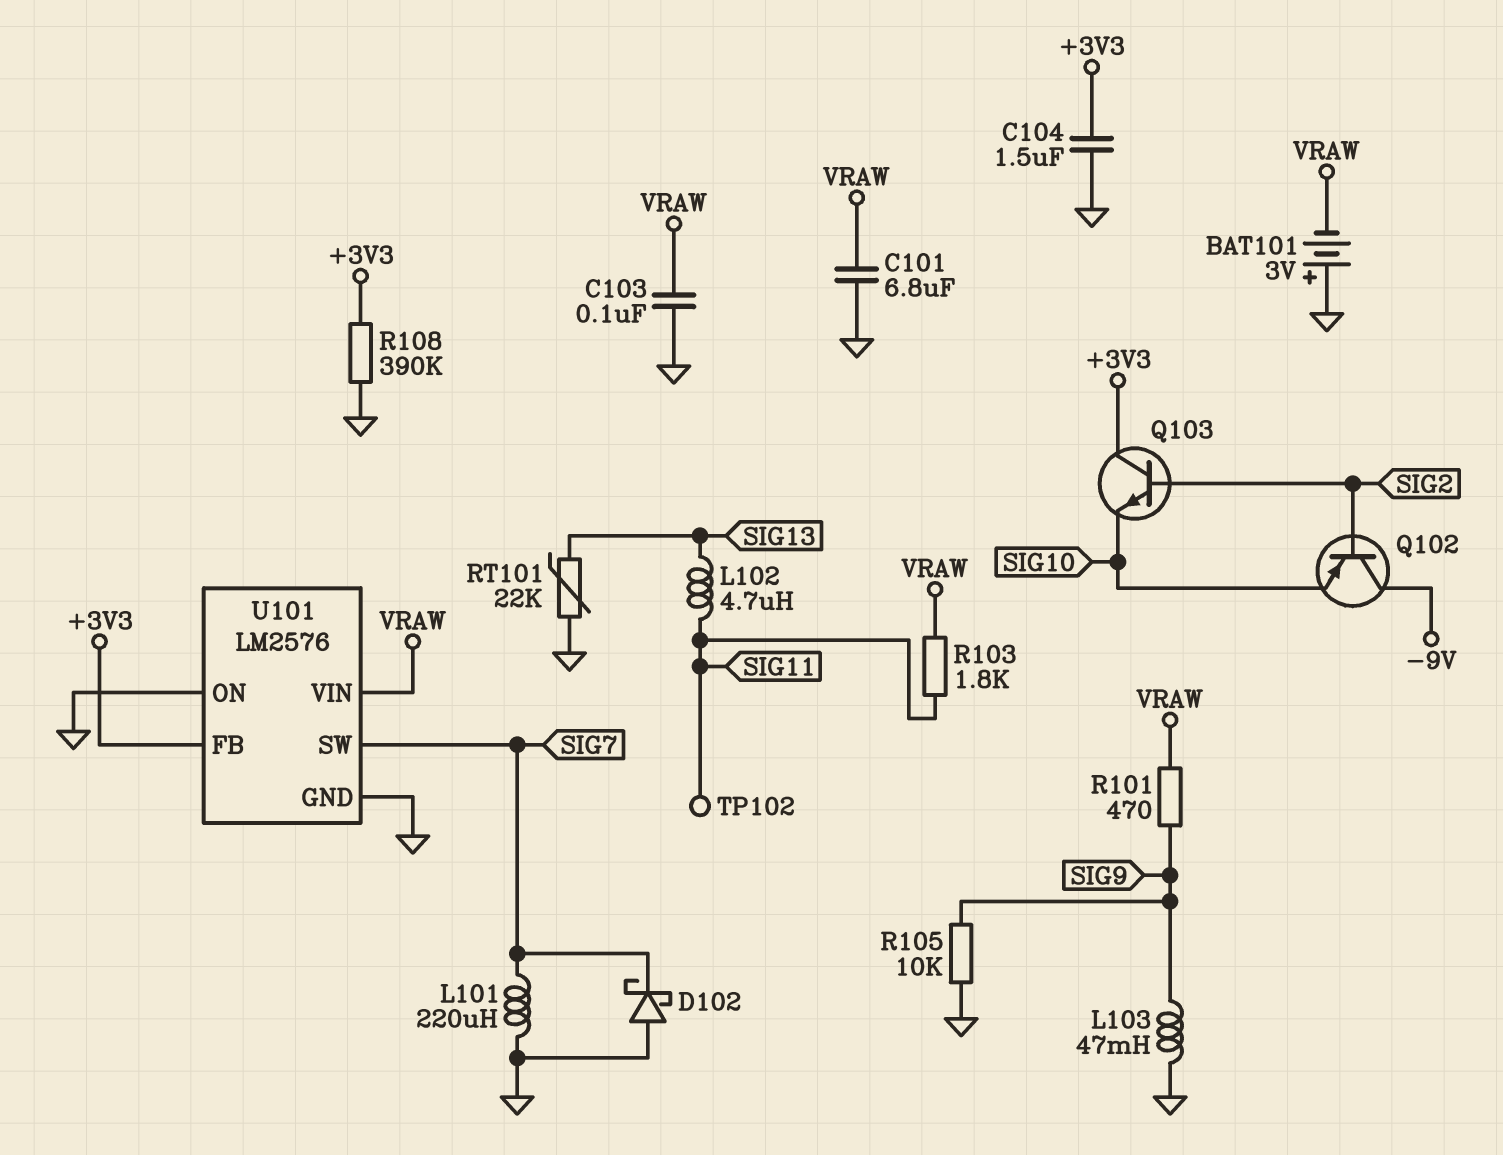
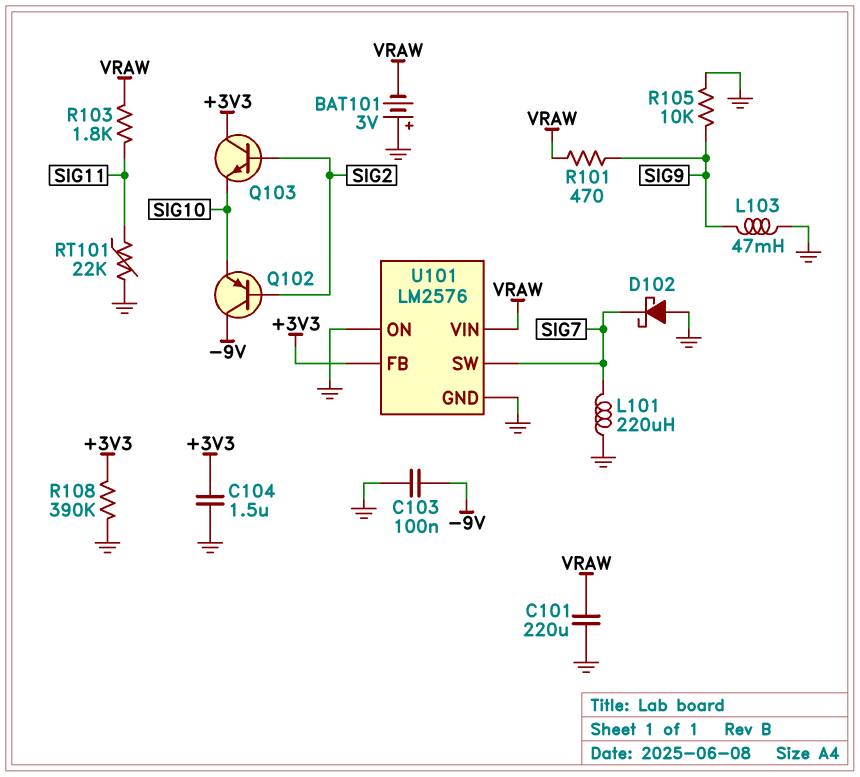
C101: 6.8uF (GND, VRAW) -> 220uF (GND, VRAW)
C103: 100nF (GND, VRAW) -> 100nF (-9V, GND)
L102: 4.7uH (SIG11, SIG13) -> none
RT101: 22k (GND, SIG13) -> 22k (GND, SIG11)
TP102: test point (SIG11) -> none

